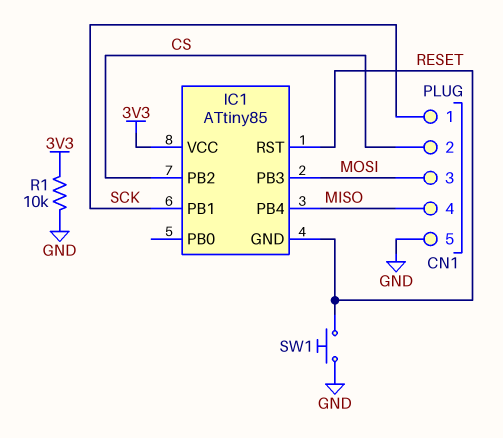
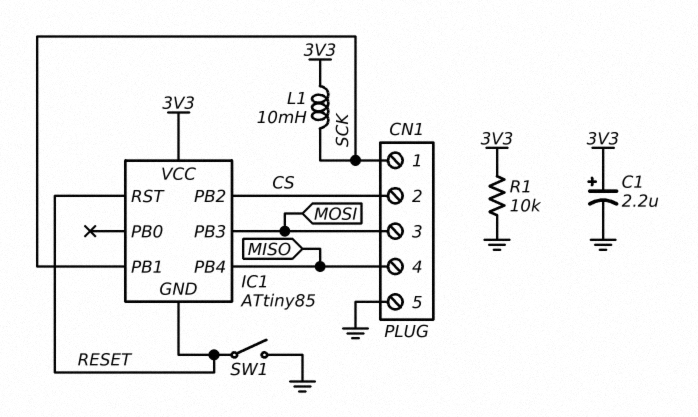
C1: none -> 2.2uF (plus 3V3, minus GND)
L1: none -> 10mH (3V3, SCK)
SW1: button (GND, RESET) -> switch (GND, RESET)

